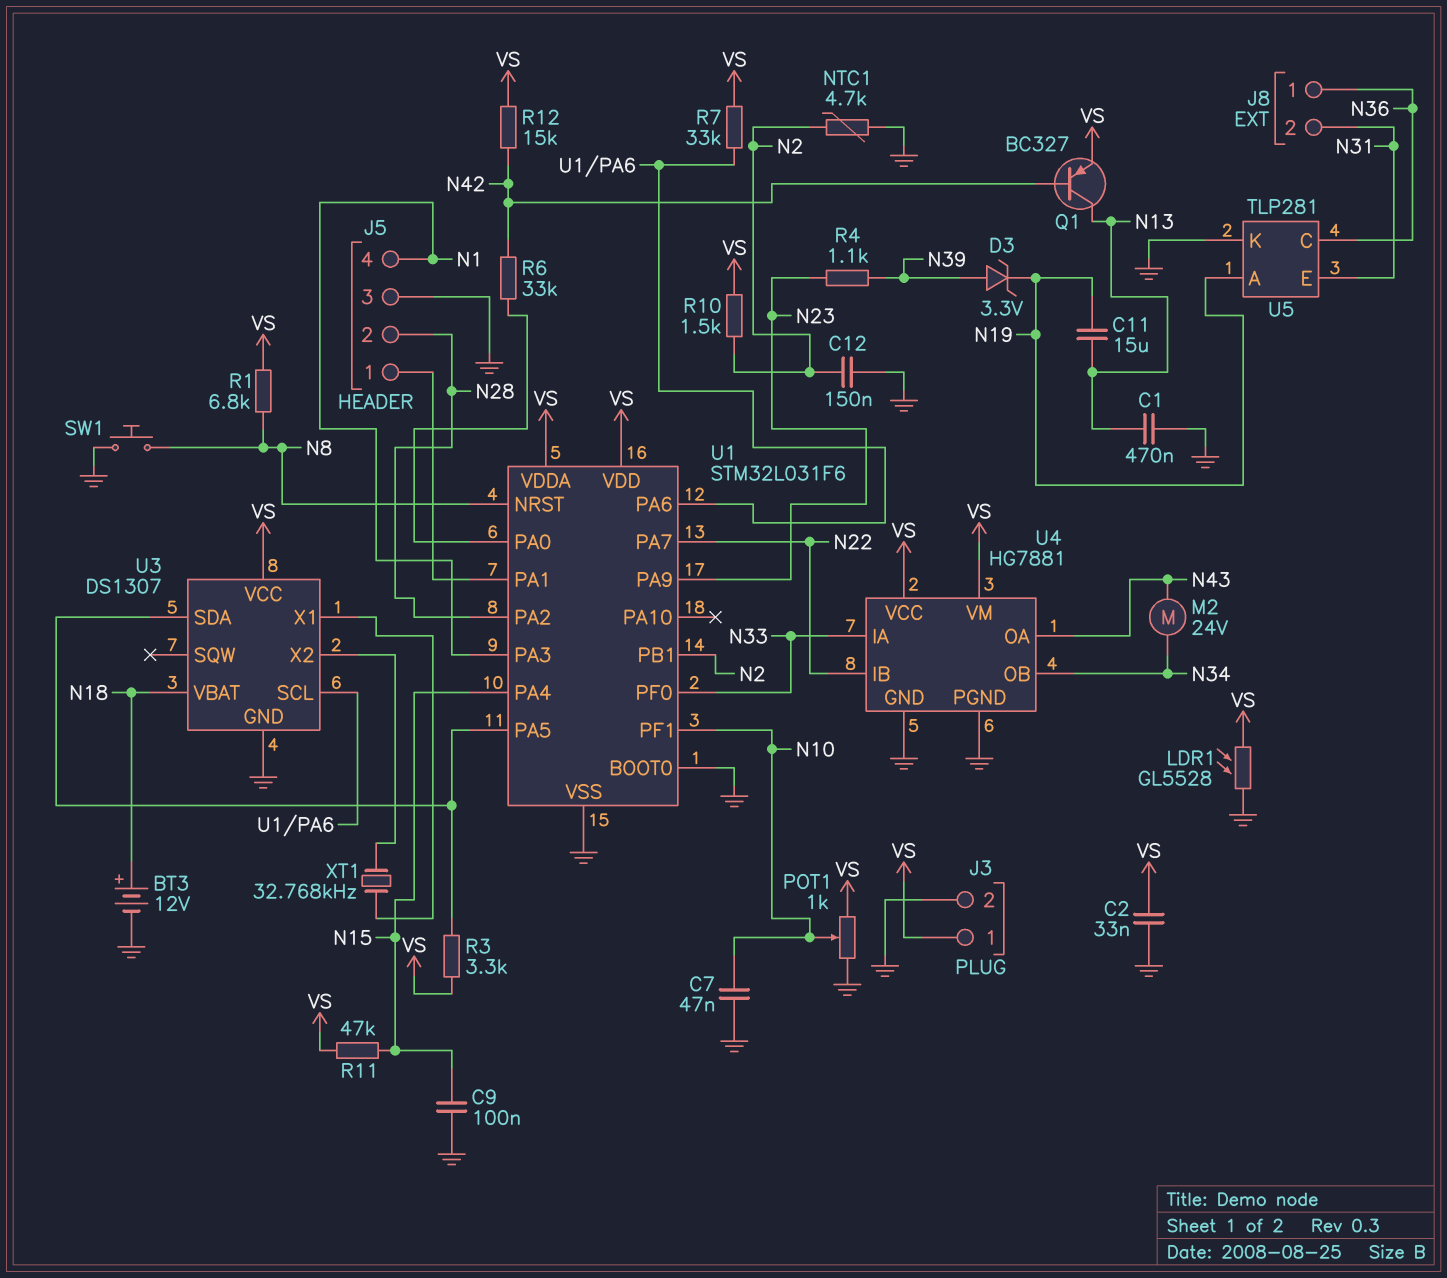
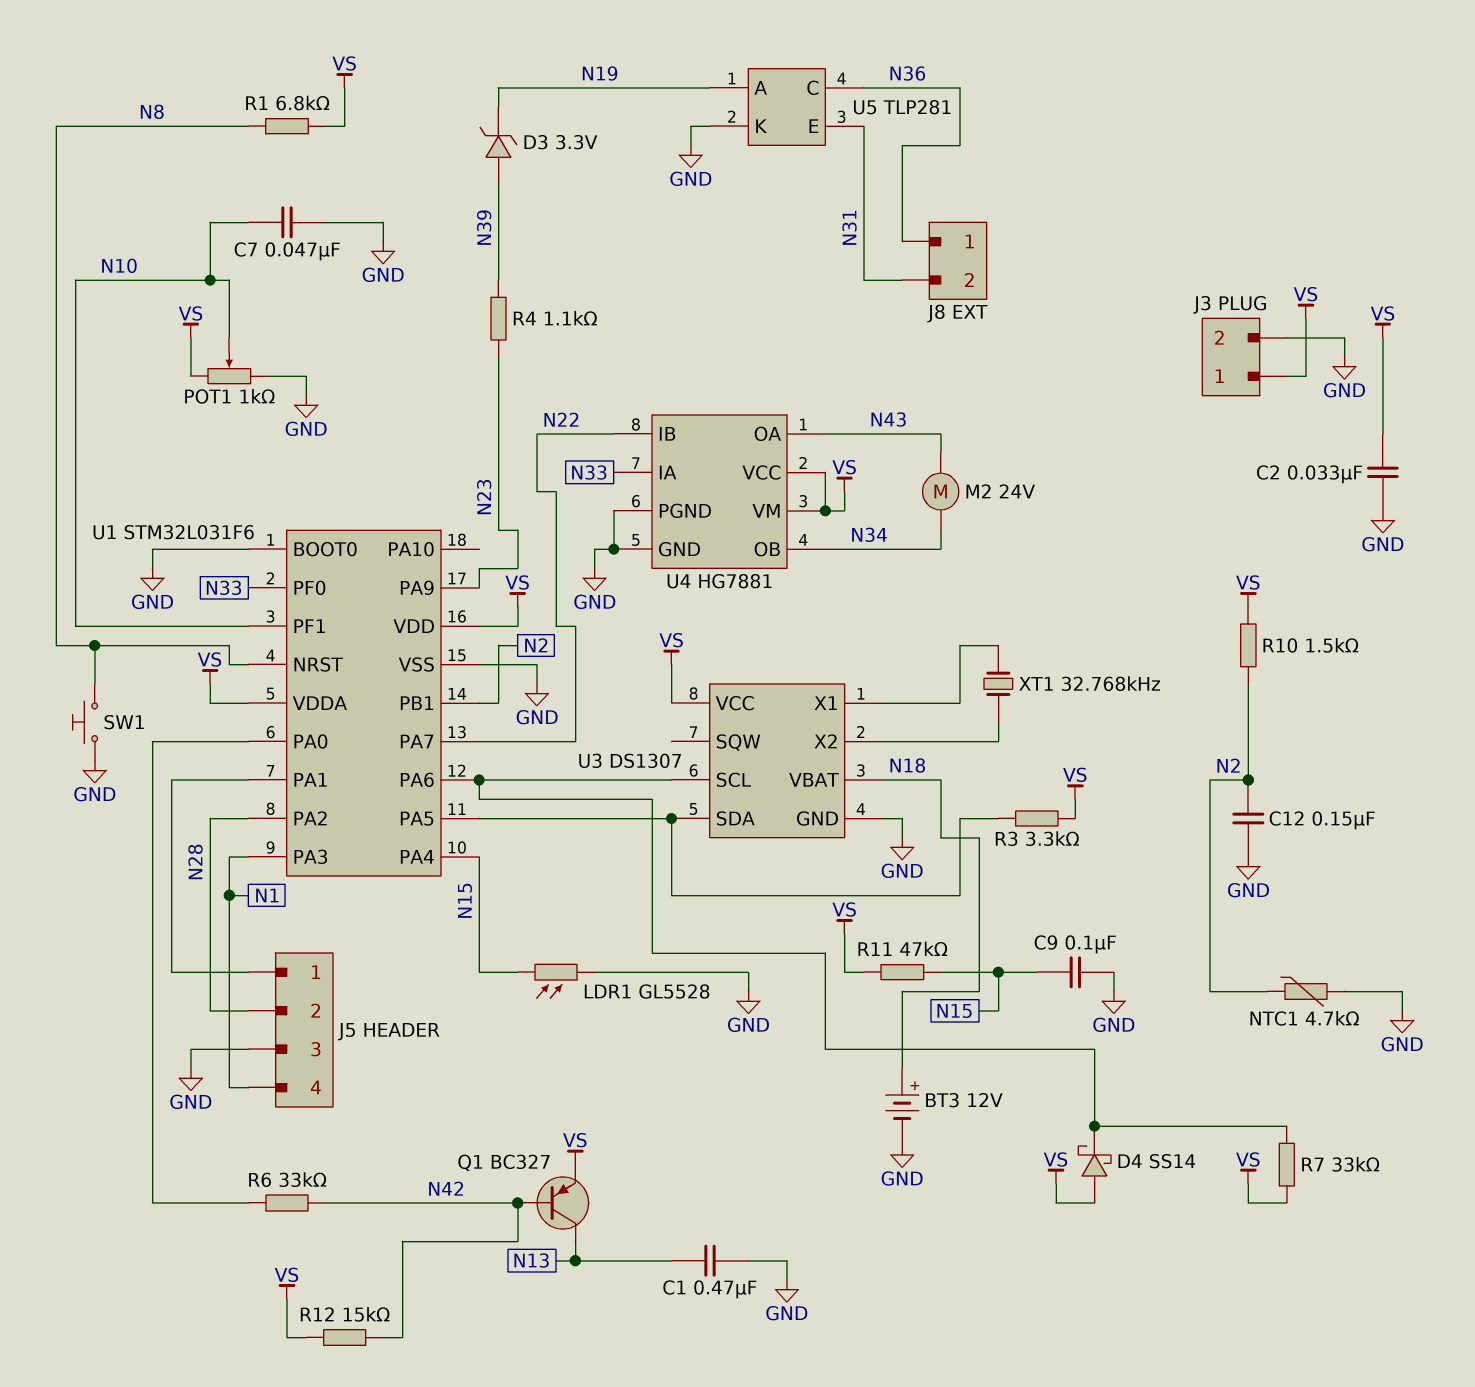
C11: 15uF (N13, N19) -> none
D4: none -> schottky SS14 (A VS, K U1/PA6)
LDR1: GL5528 (GND, VS) -> GL5528 (GND, N15)

